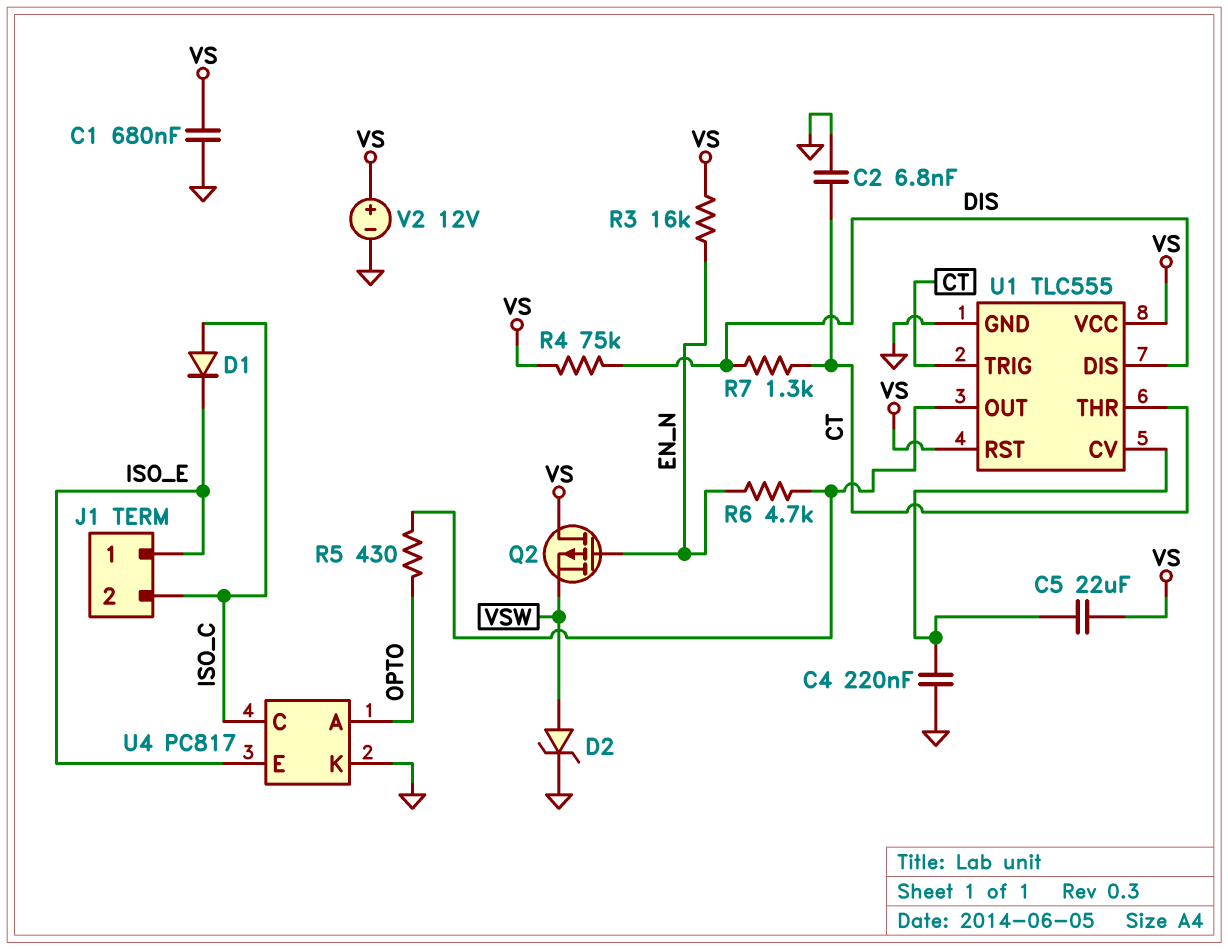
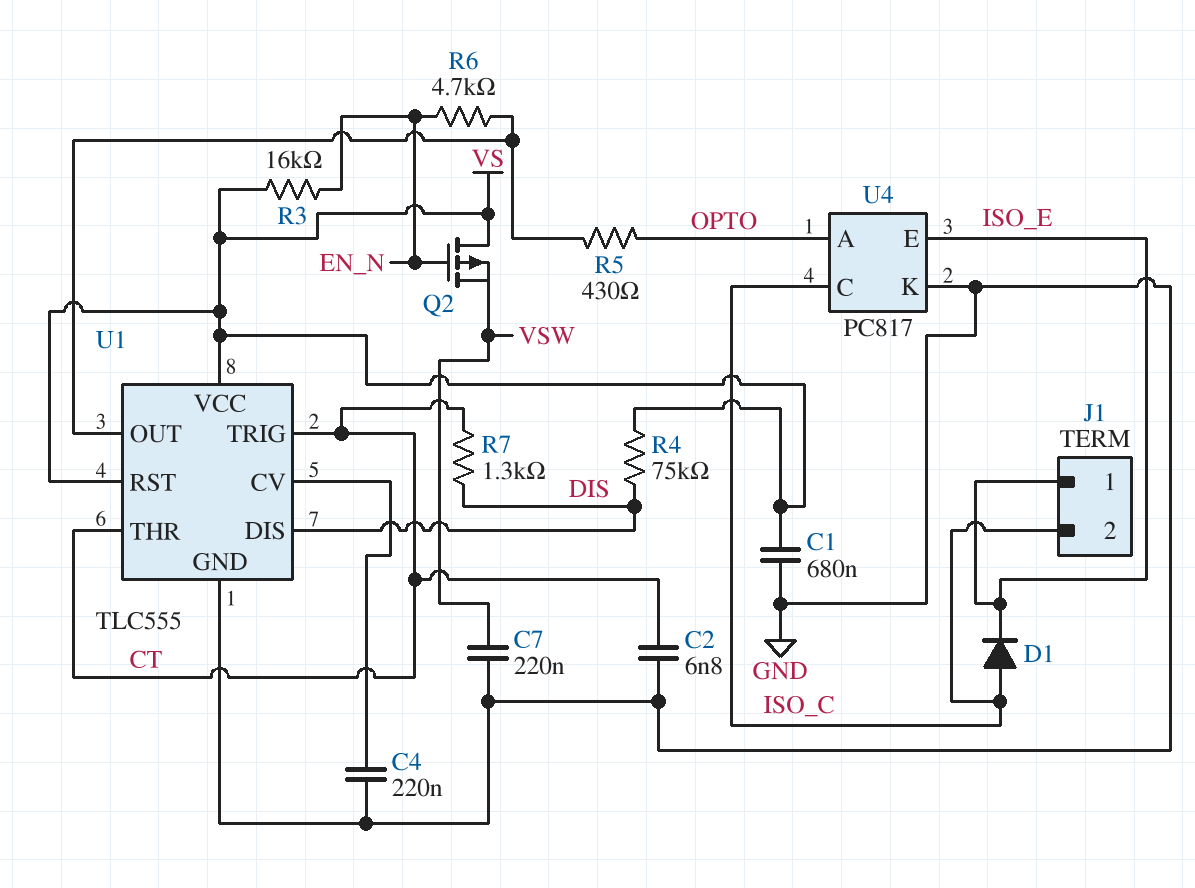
C5: 22uF (U1/CV, VS) -> none
C7: none -> 220nF (GND, VSW)
D2: zener (A VSW, K GND) -> none
V2: 12V (plus VS, minus GND) -> none

